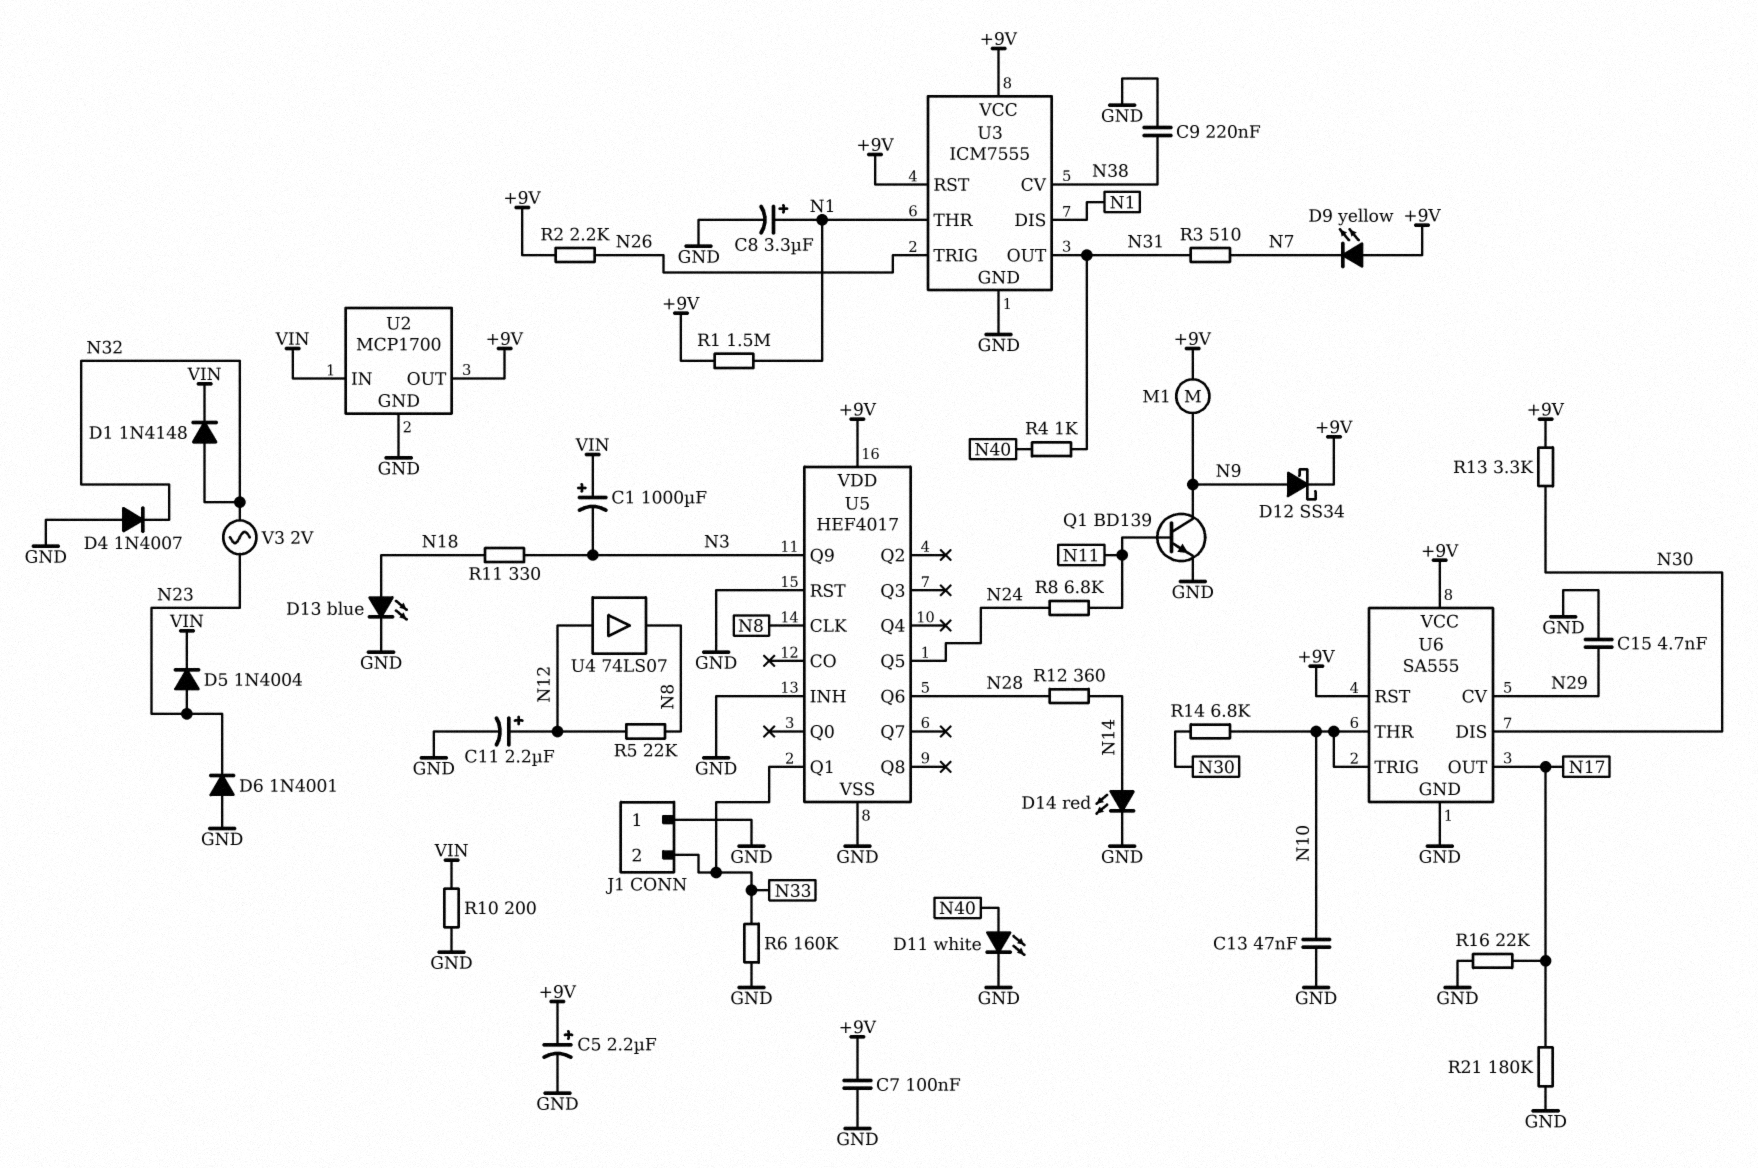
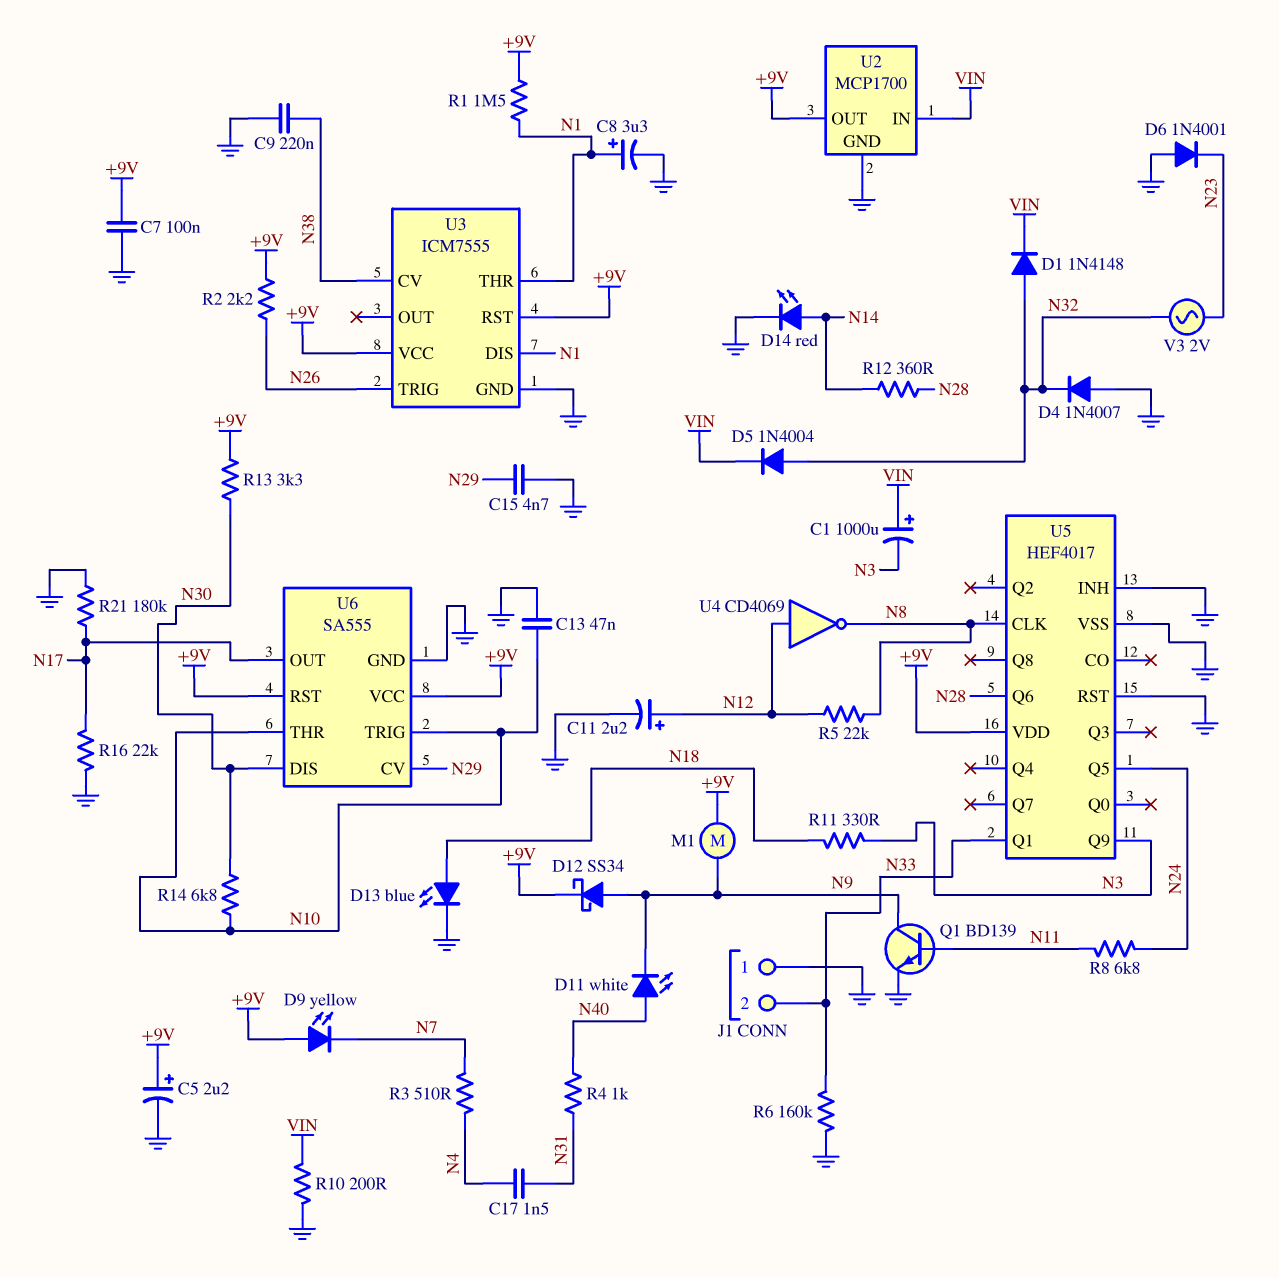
C17: none -> 1.5nF (N4, N31)
D5: diode 1N4004 (A N23, K VIN) -> diode 1N4004 (A N32, K VIN)
D11: LED white (A N40, K GND) -> LED white (A N40, K N9)
R3: 510 (N7, N31) -> 510 (N4, N7)
U3 pin OUT: N31 -> none
U4: buffer 74LS07 (in N12, out N8) -> NOT CD4069 (in N12, out N8)

